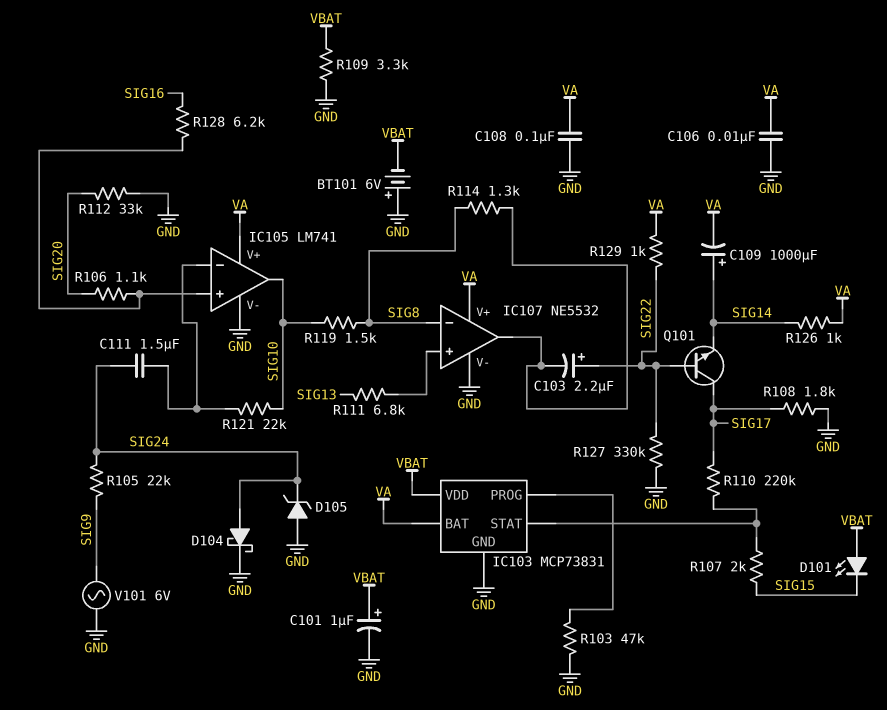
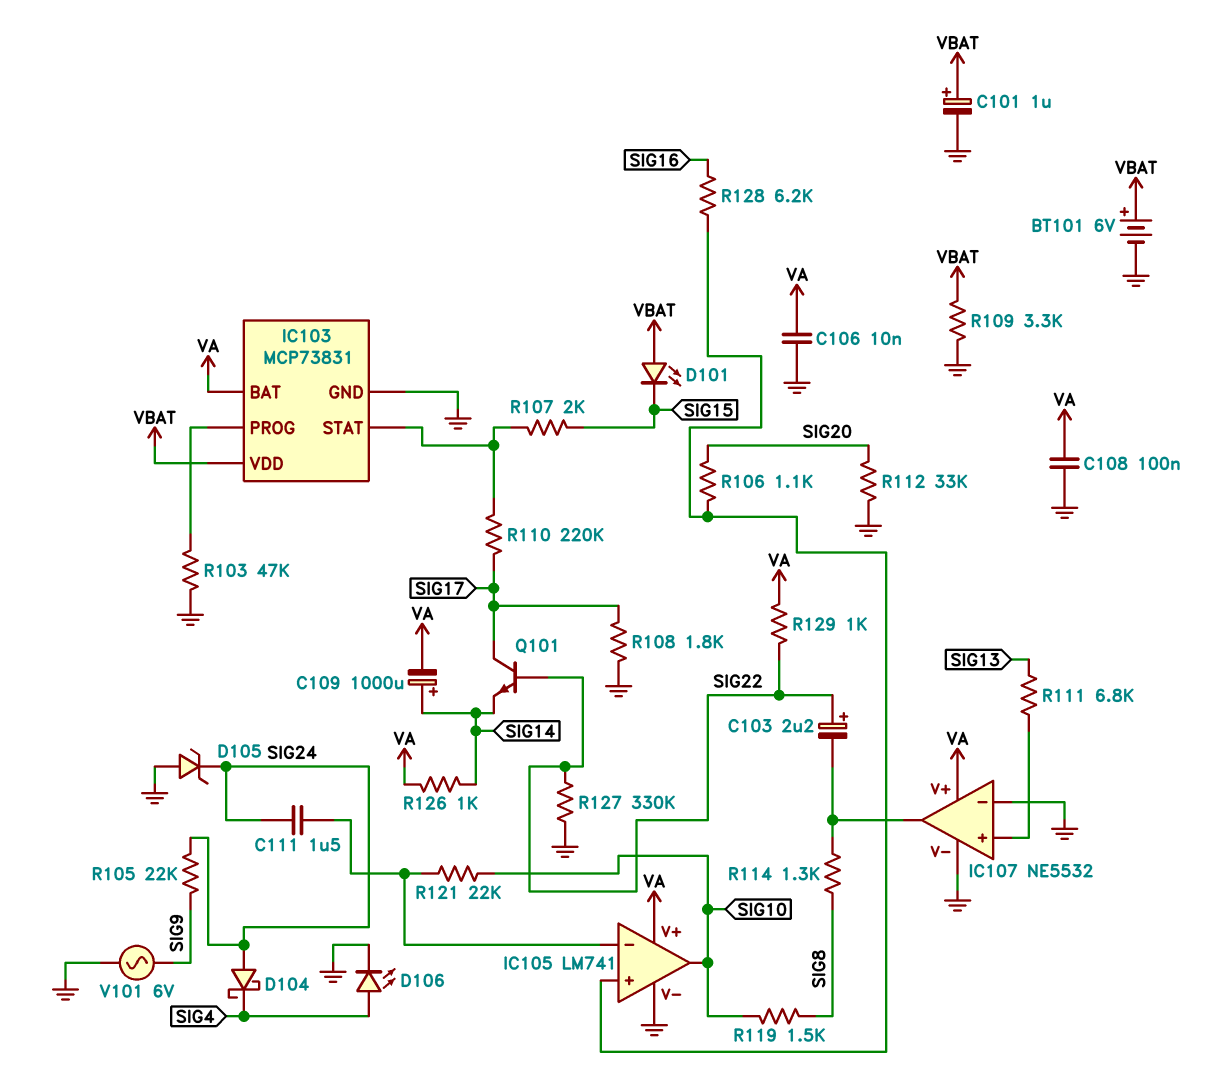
BT101: 6V (plus GND, minus VBAT) -> 6V (plus VBAT, minus GND)
D104: schottky (A SIG24, K GND) -> schottky (A SIG24, K SIG4)
D106: none -> LED (A SIG4, K GND)
IC107 pin in-: SIG8 -> GND

